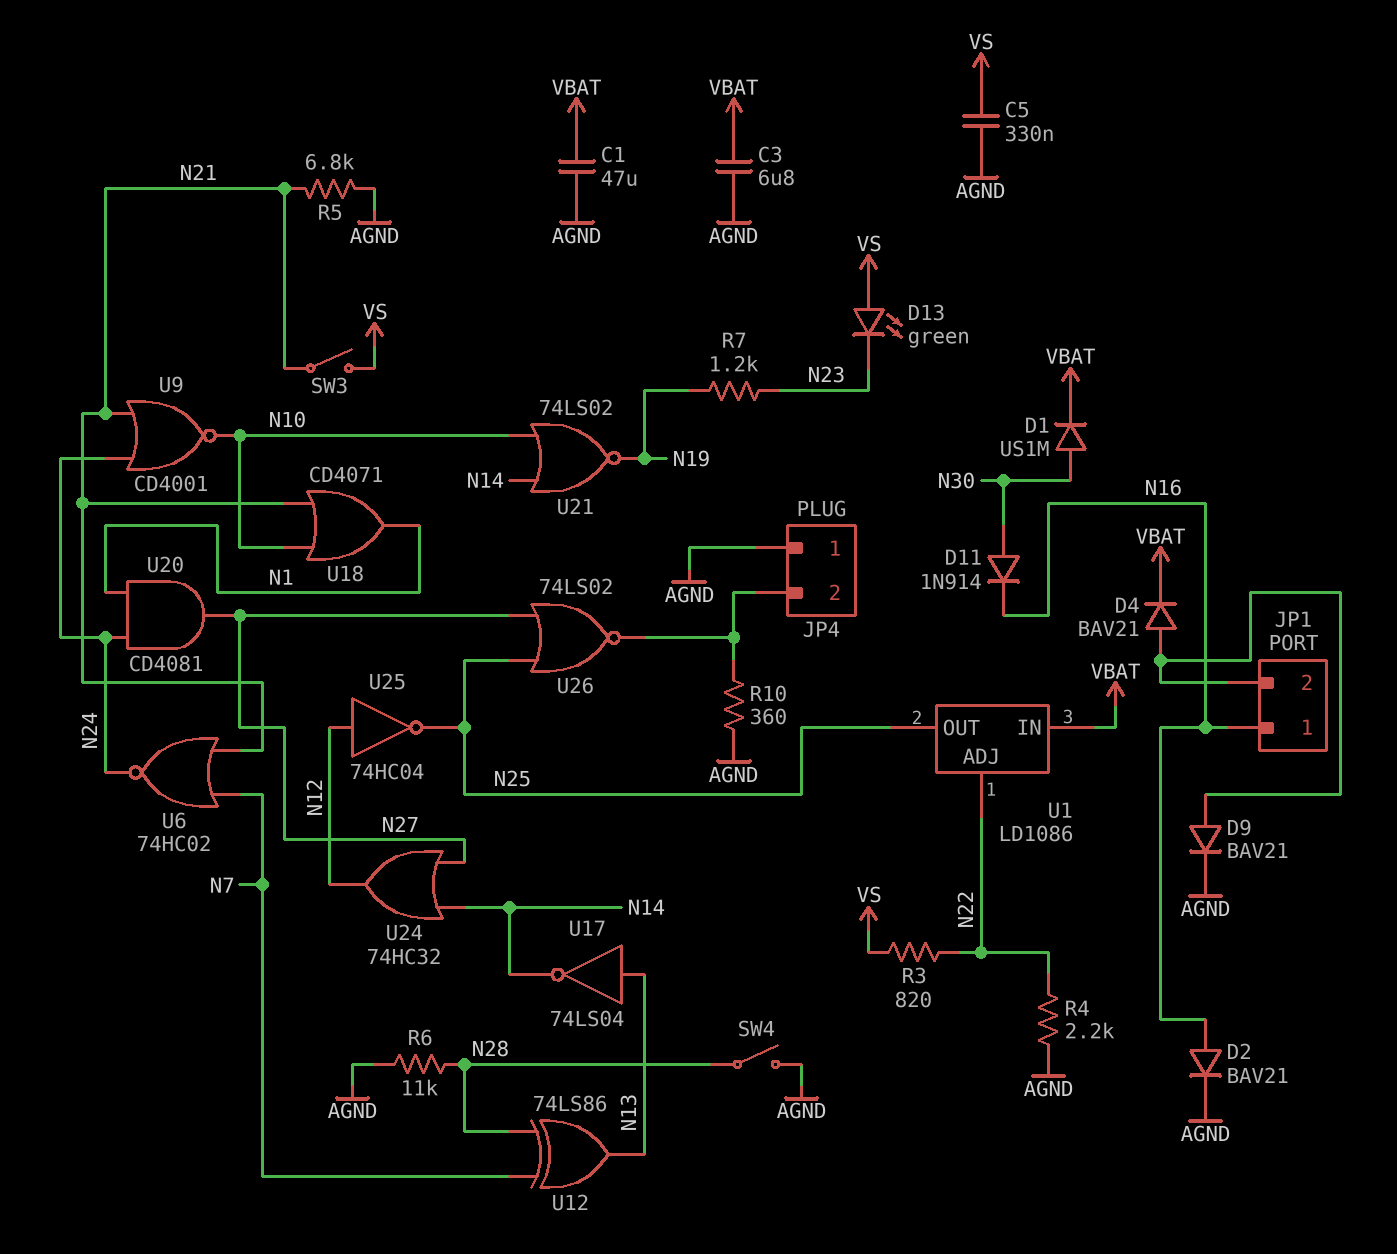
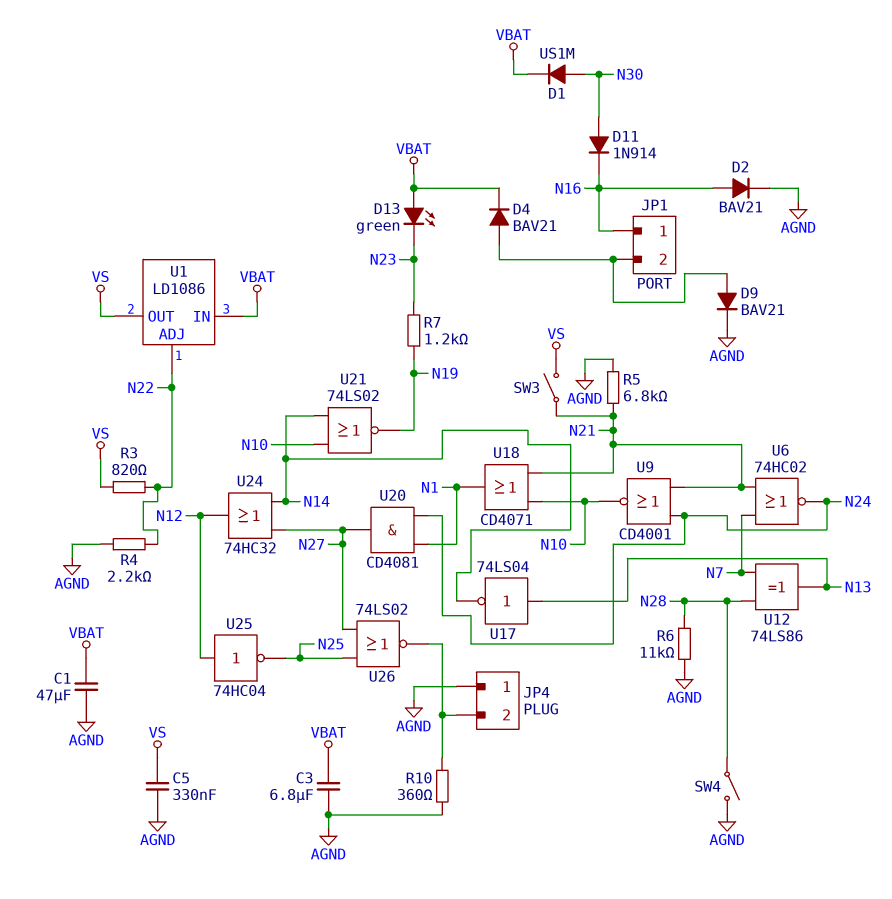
D13: LED green (A VS, K N23) -> LED green (A VBAT, K N23)
U1 pin OUT: N25 -> VS

